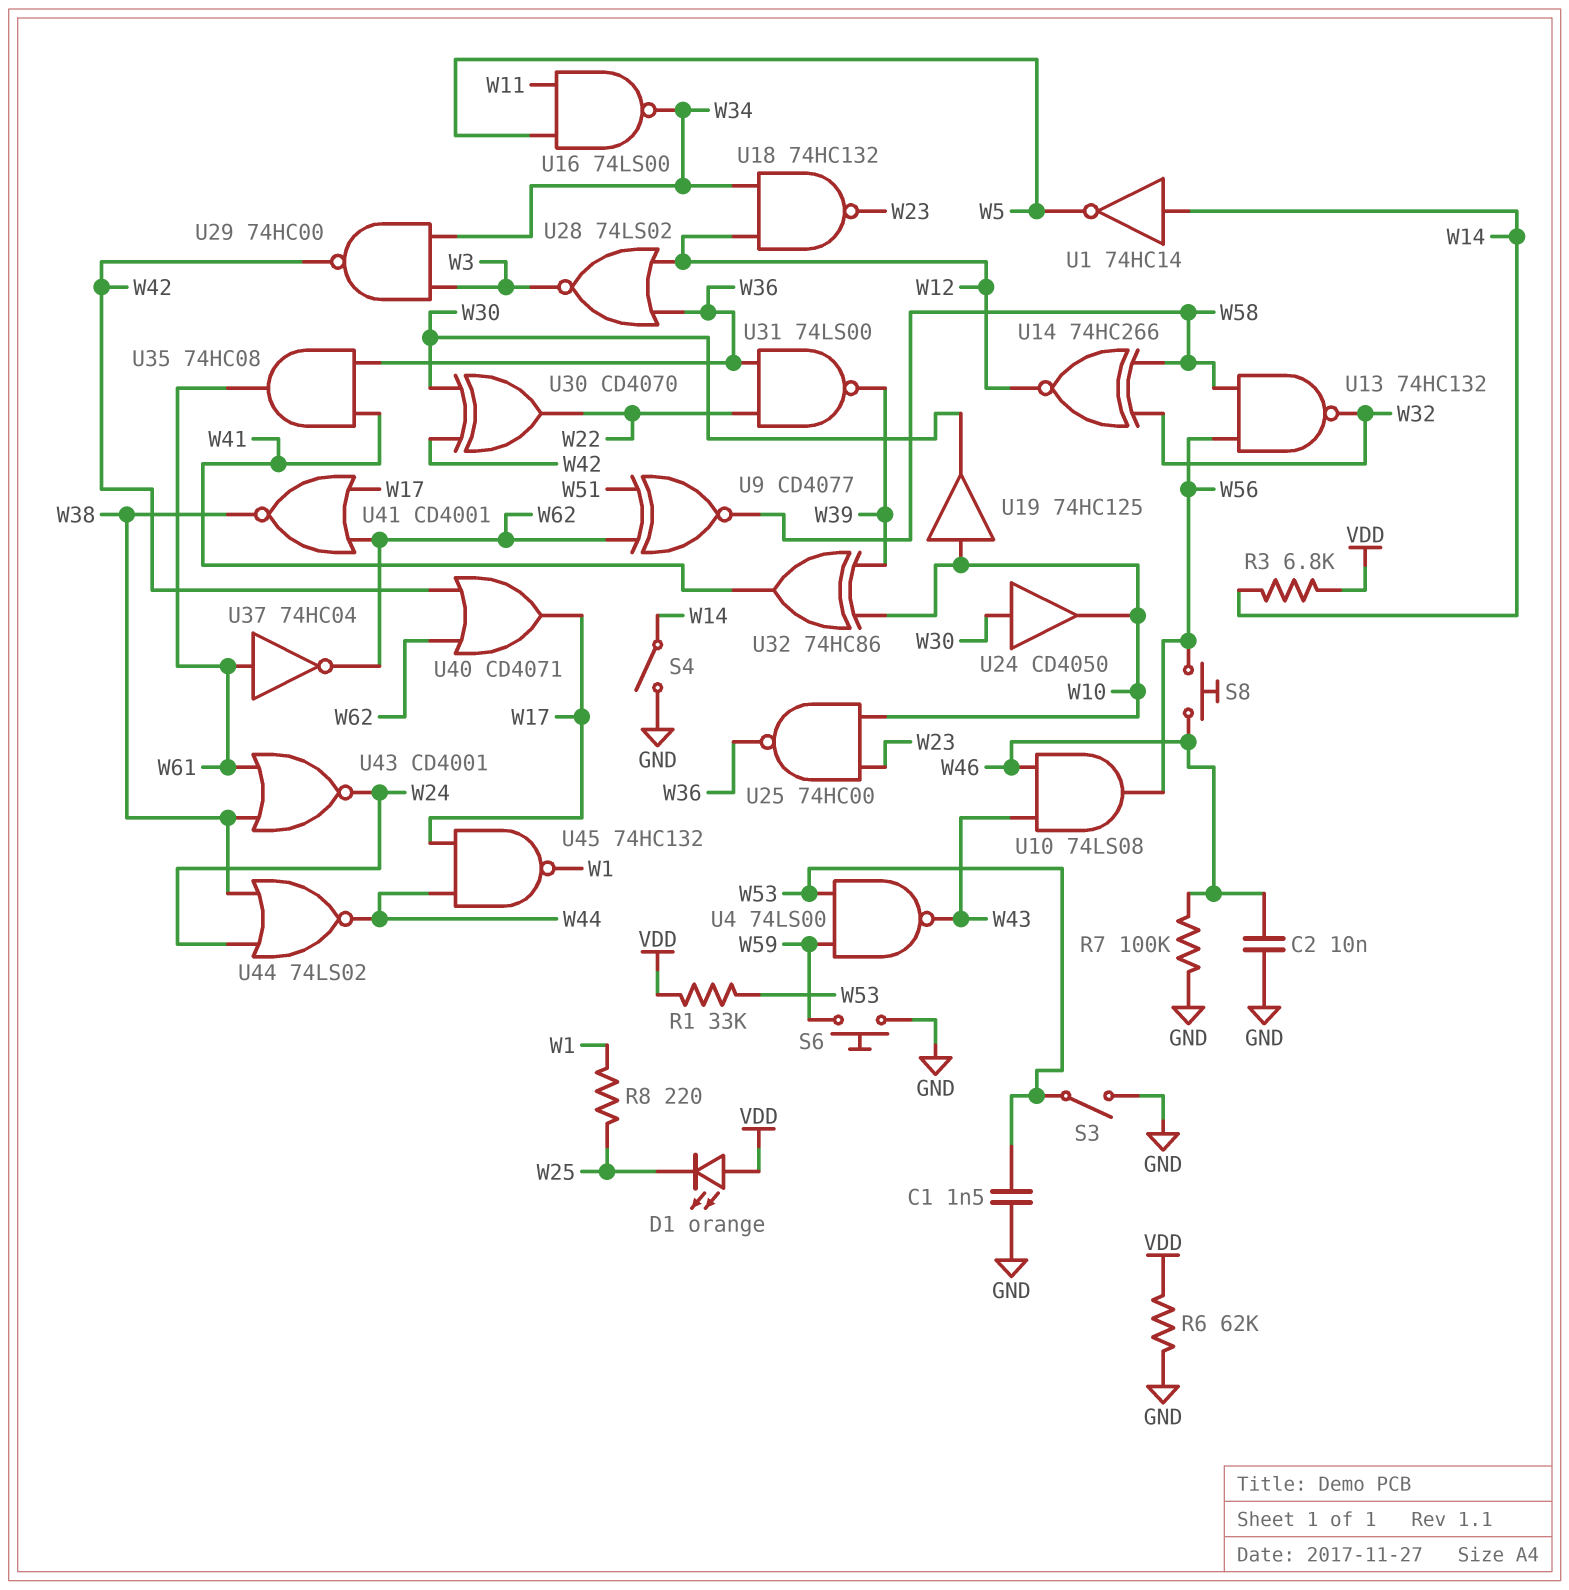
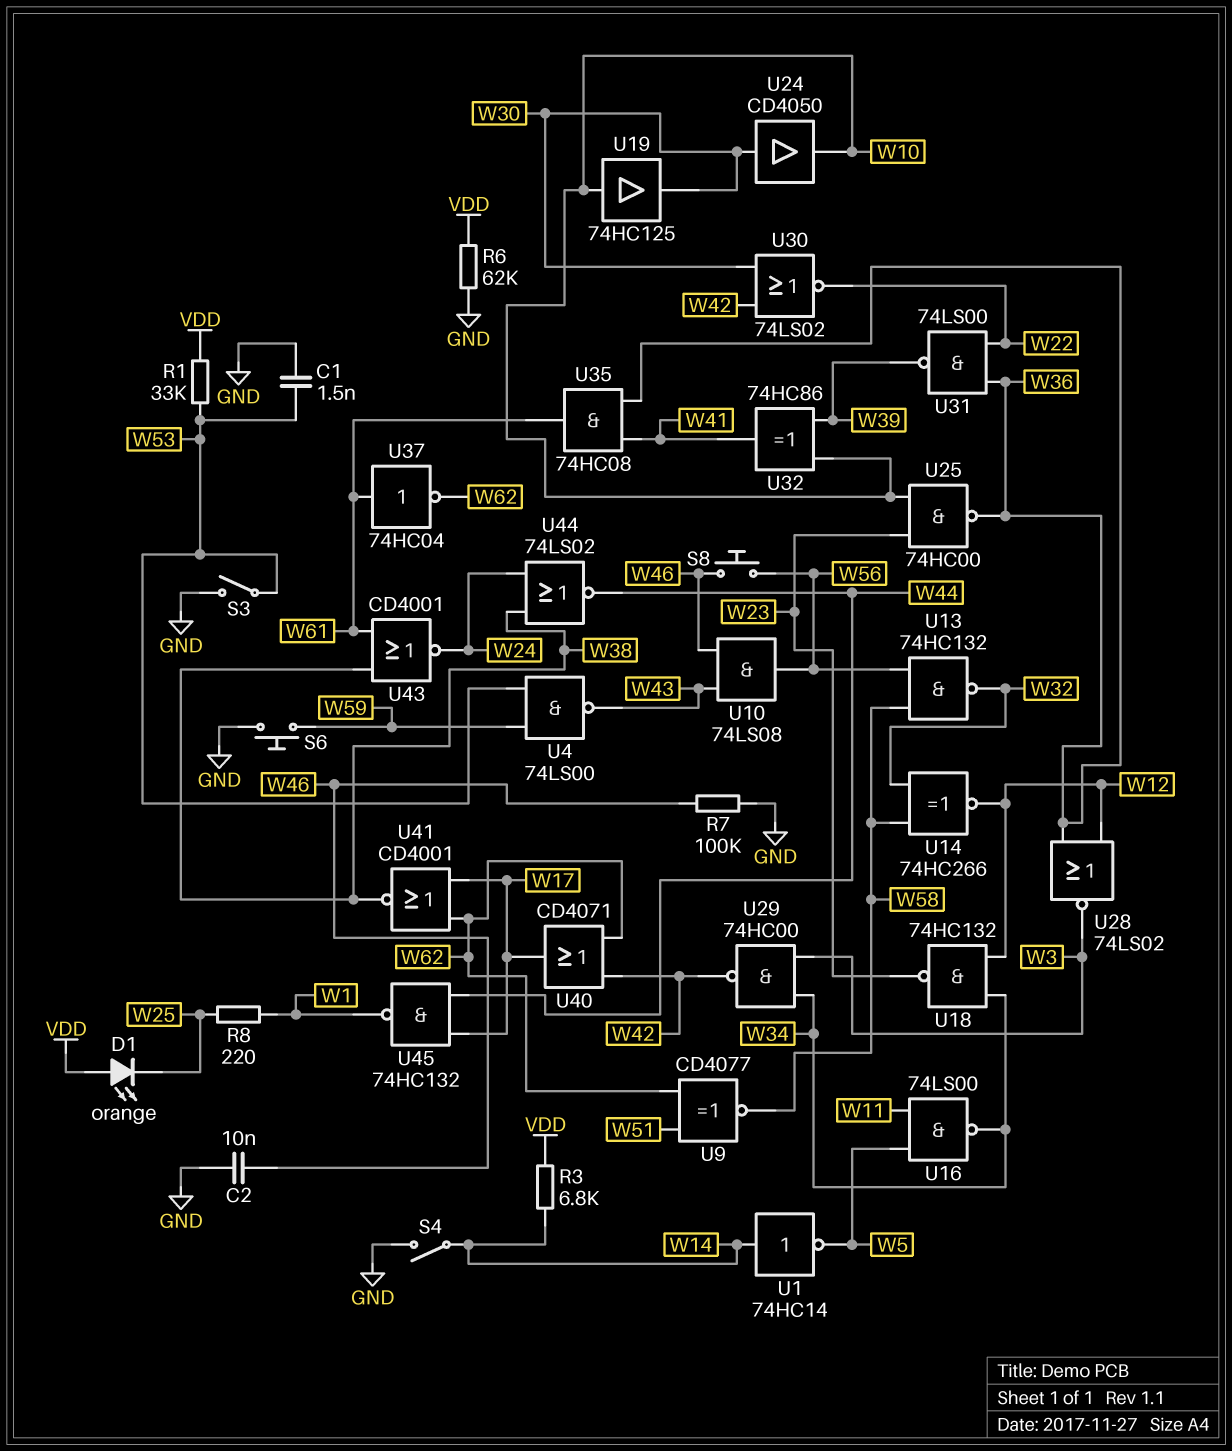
U30: XOR CD4070 (in W30, in W42, out W22) -> NOR 74LS02 (in W30, in W42, out W22)

